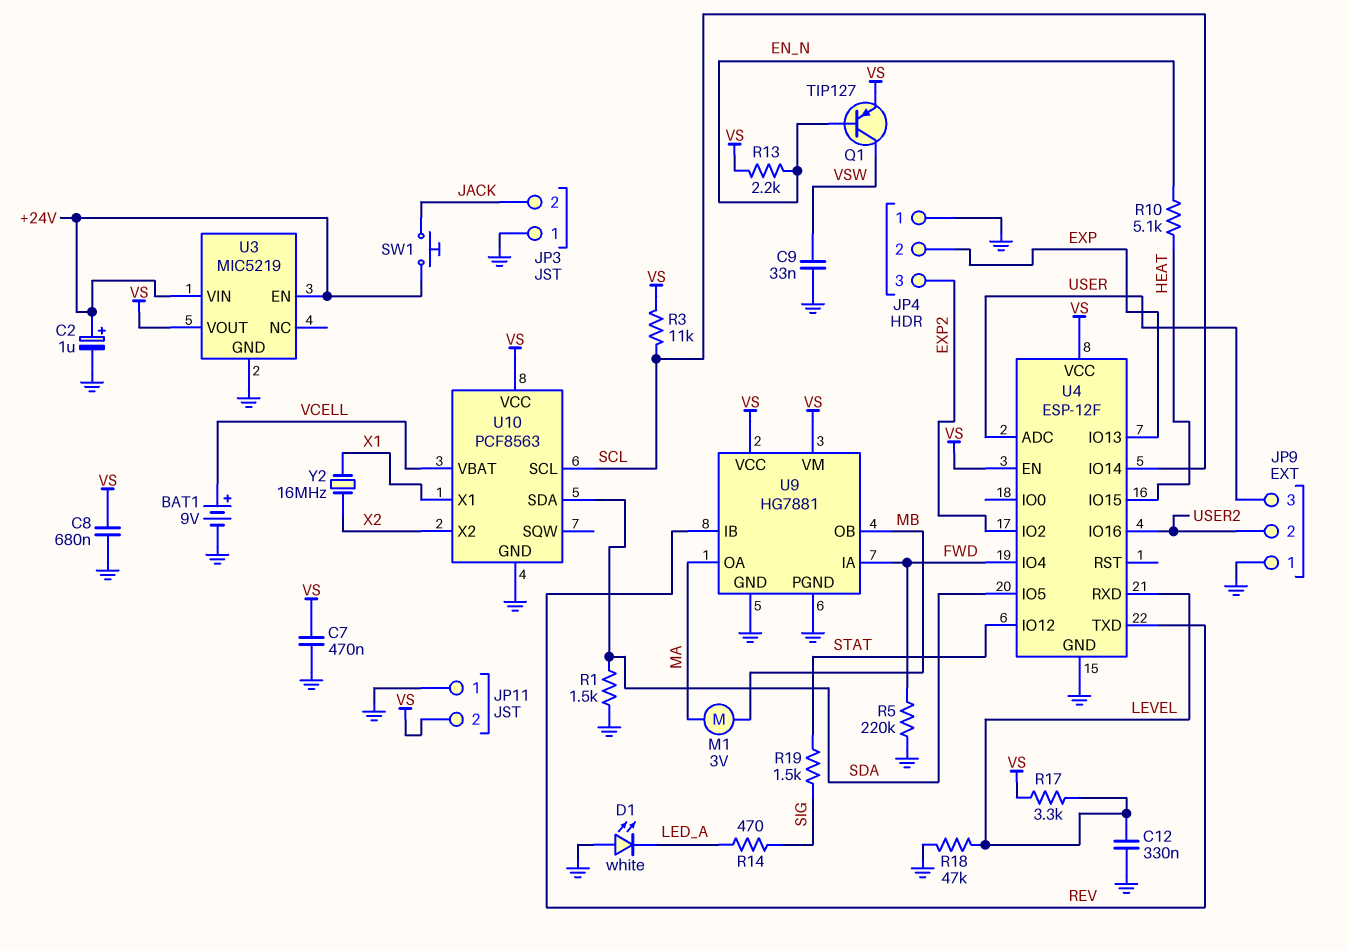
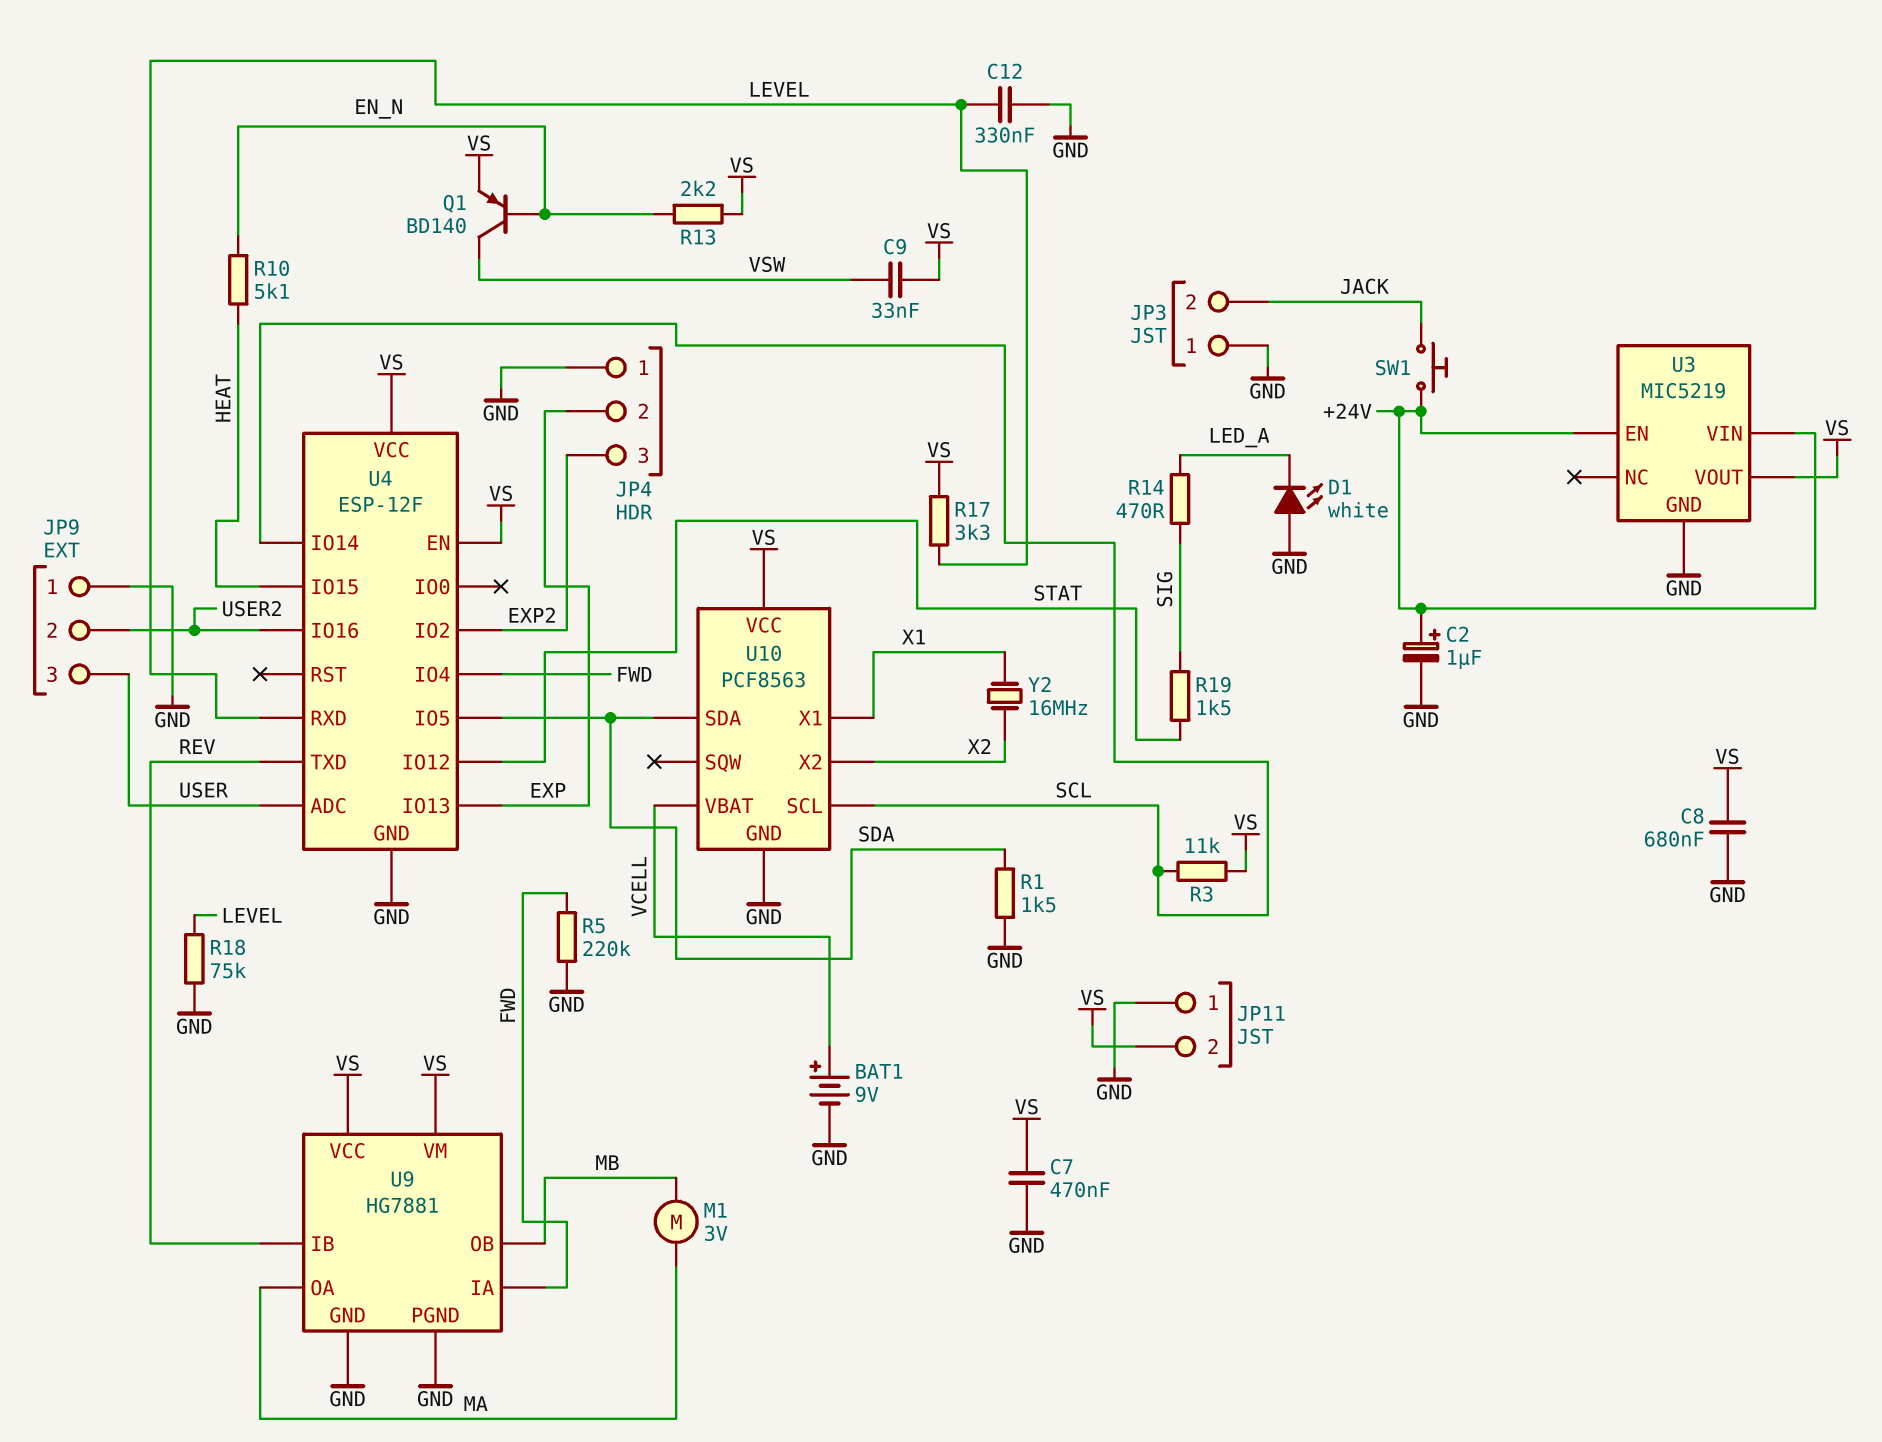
C9: 33nF (GND, VSW) -> 33nF (VS, VSW)
Q1: PNP TIP127 (B EN_N, C VSW, E VS) -> PNP BD140 (B EN_N, C VSW, E VS)
R18: 47k (GND, LEVEL) -> 75k (GND, LEVEL)

